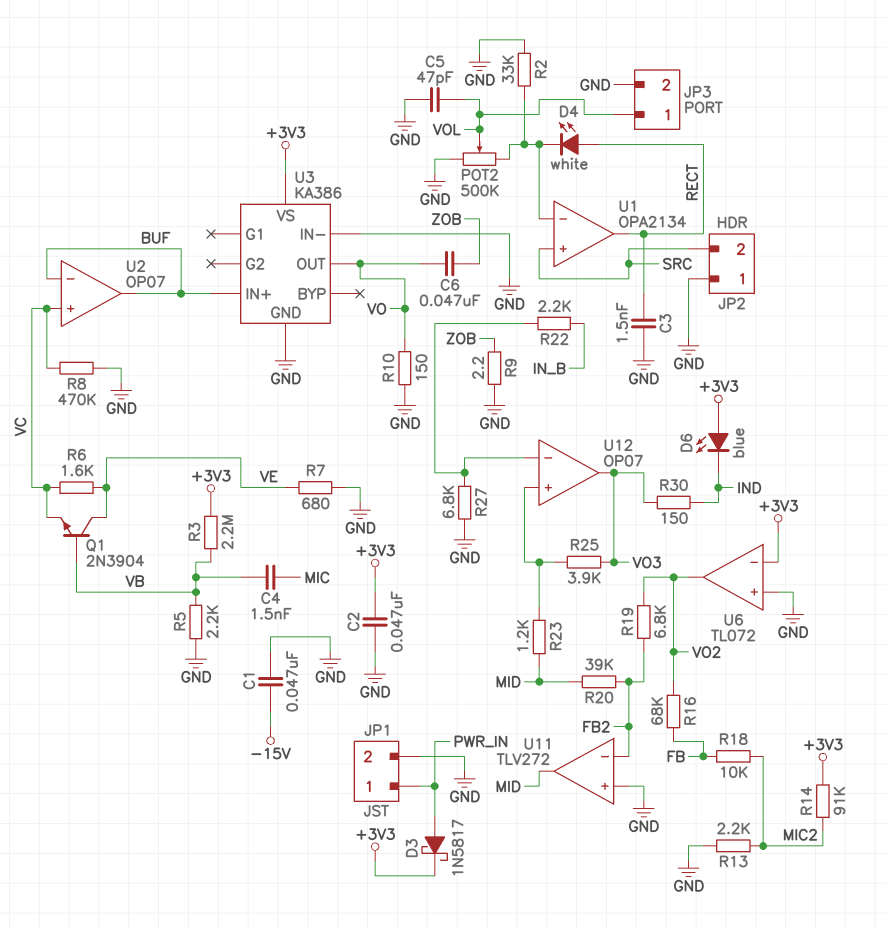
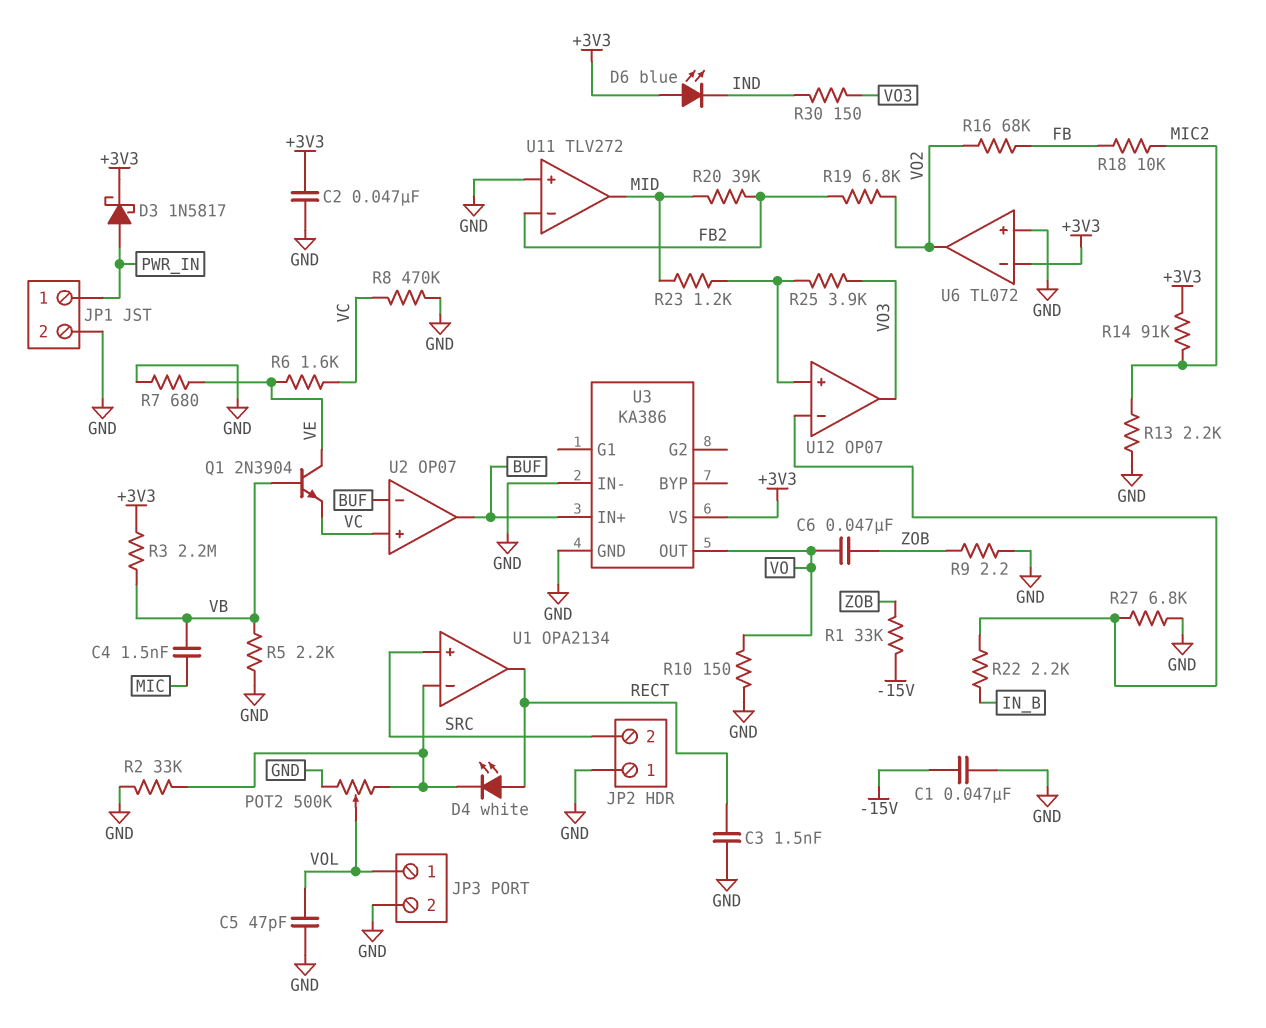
R1: none -> 33k (-15V, ZOB)

